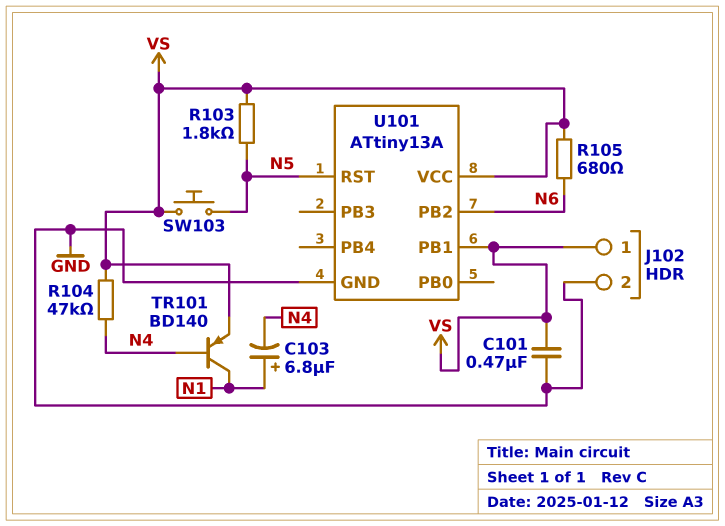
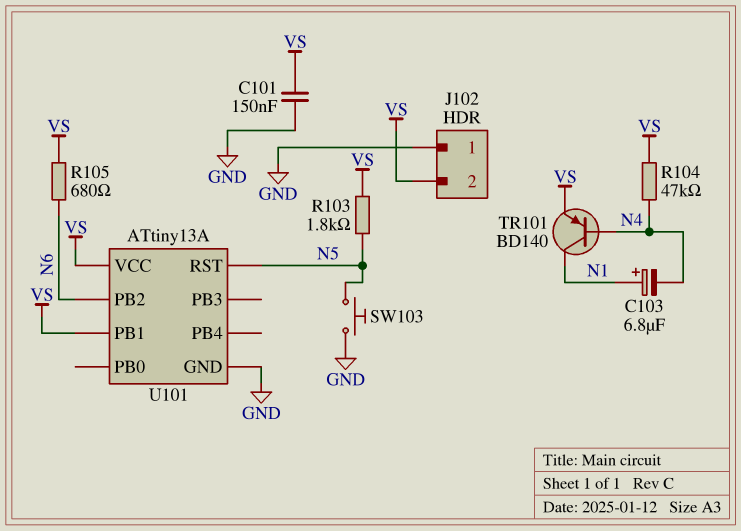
C101: 470nF (GND, VS) -> 150nF (GND, VS)
J102 pin 1: VS -> GND
J102 pin 2: GND -> VS
SW103: button (N5, VS) -> button (GND, N5)

